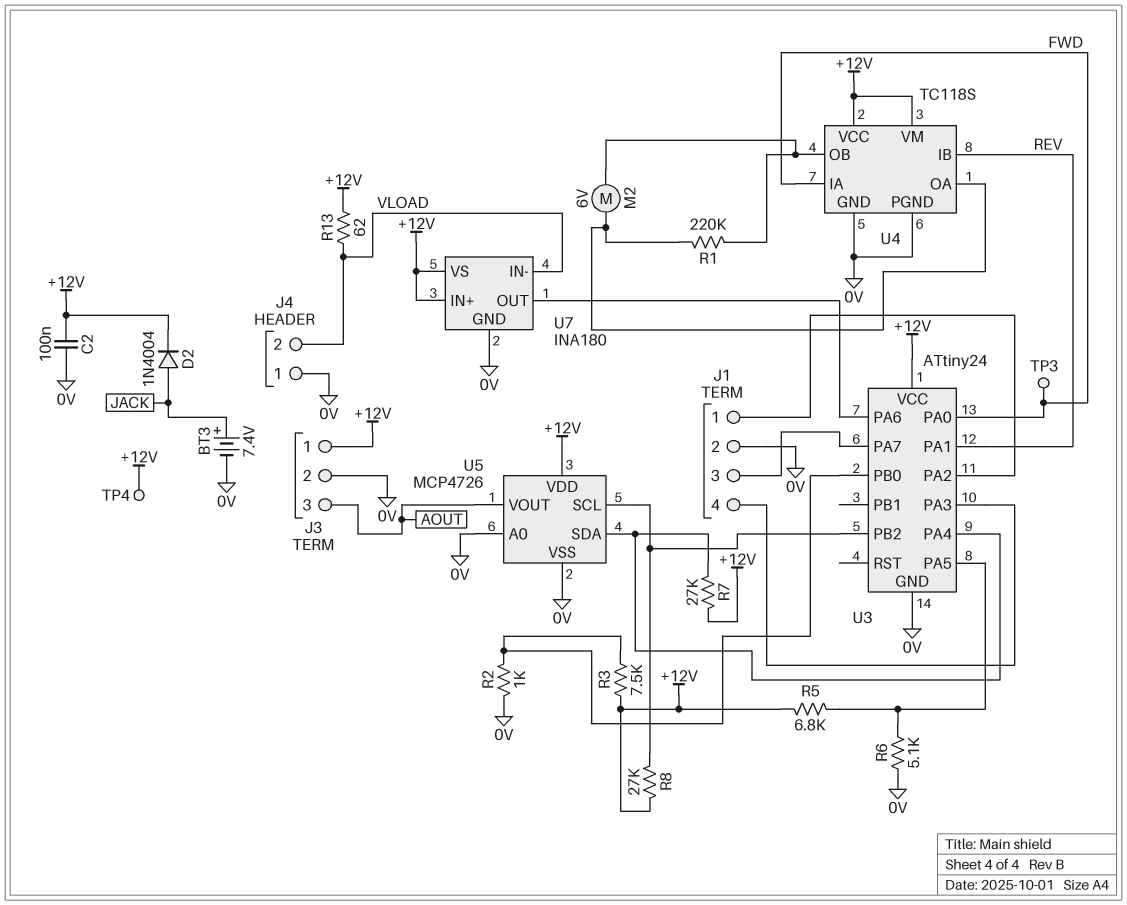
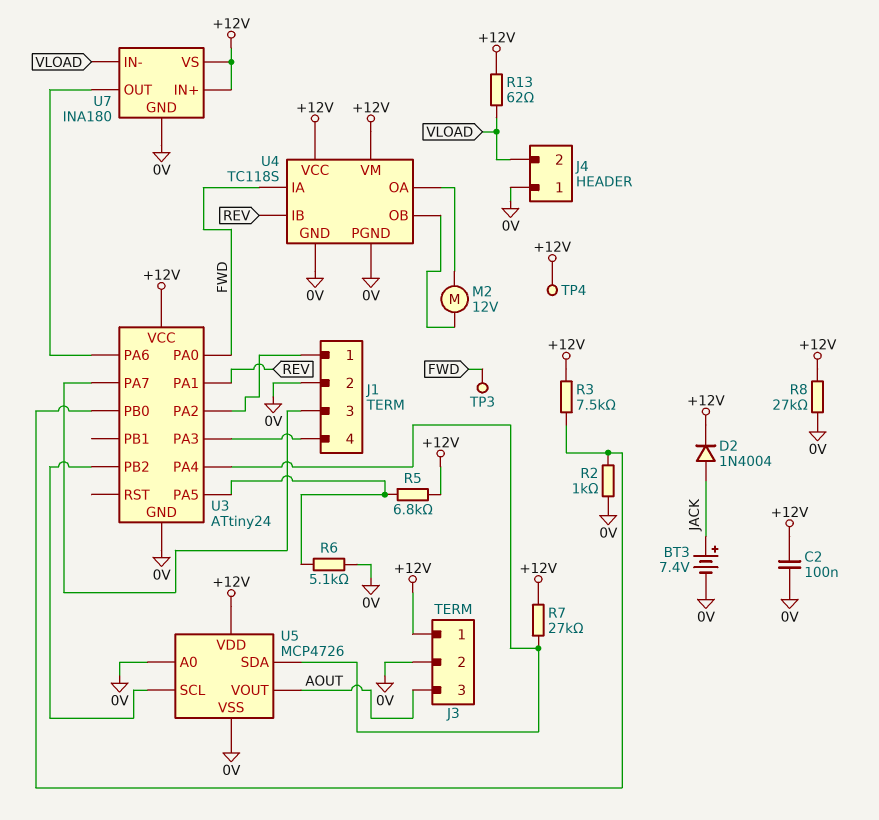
M2: motor 6V (U4/OA, U4/OB) -> motor 12V (U4/OA, U4/OB)
R1: 220k (U4/OA, U4/OB) -> none
R8: 27k (+12V, U3/PB2) -> 27k (+12V, 0V)

